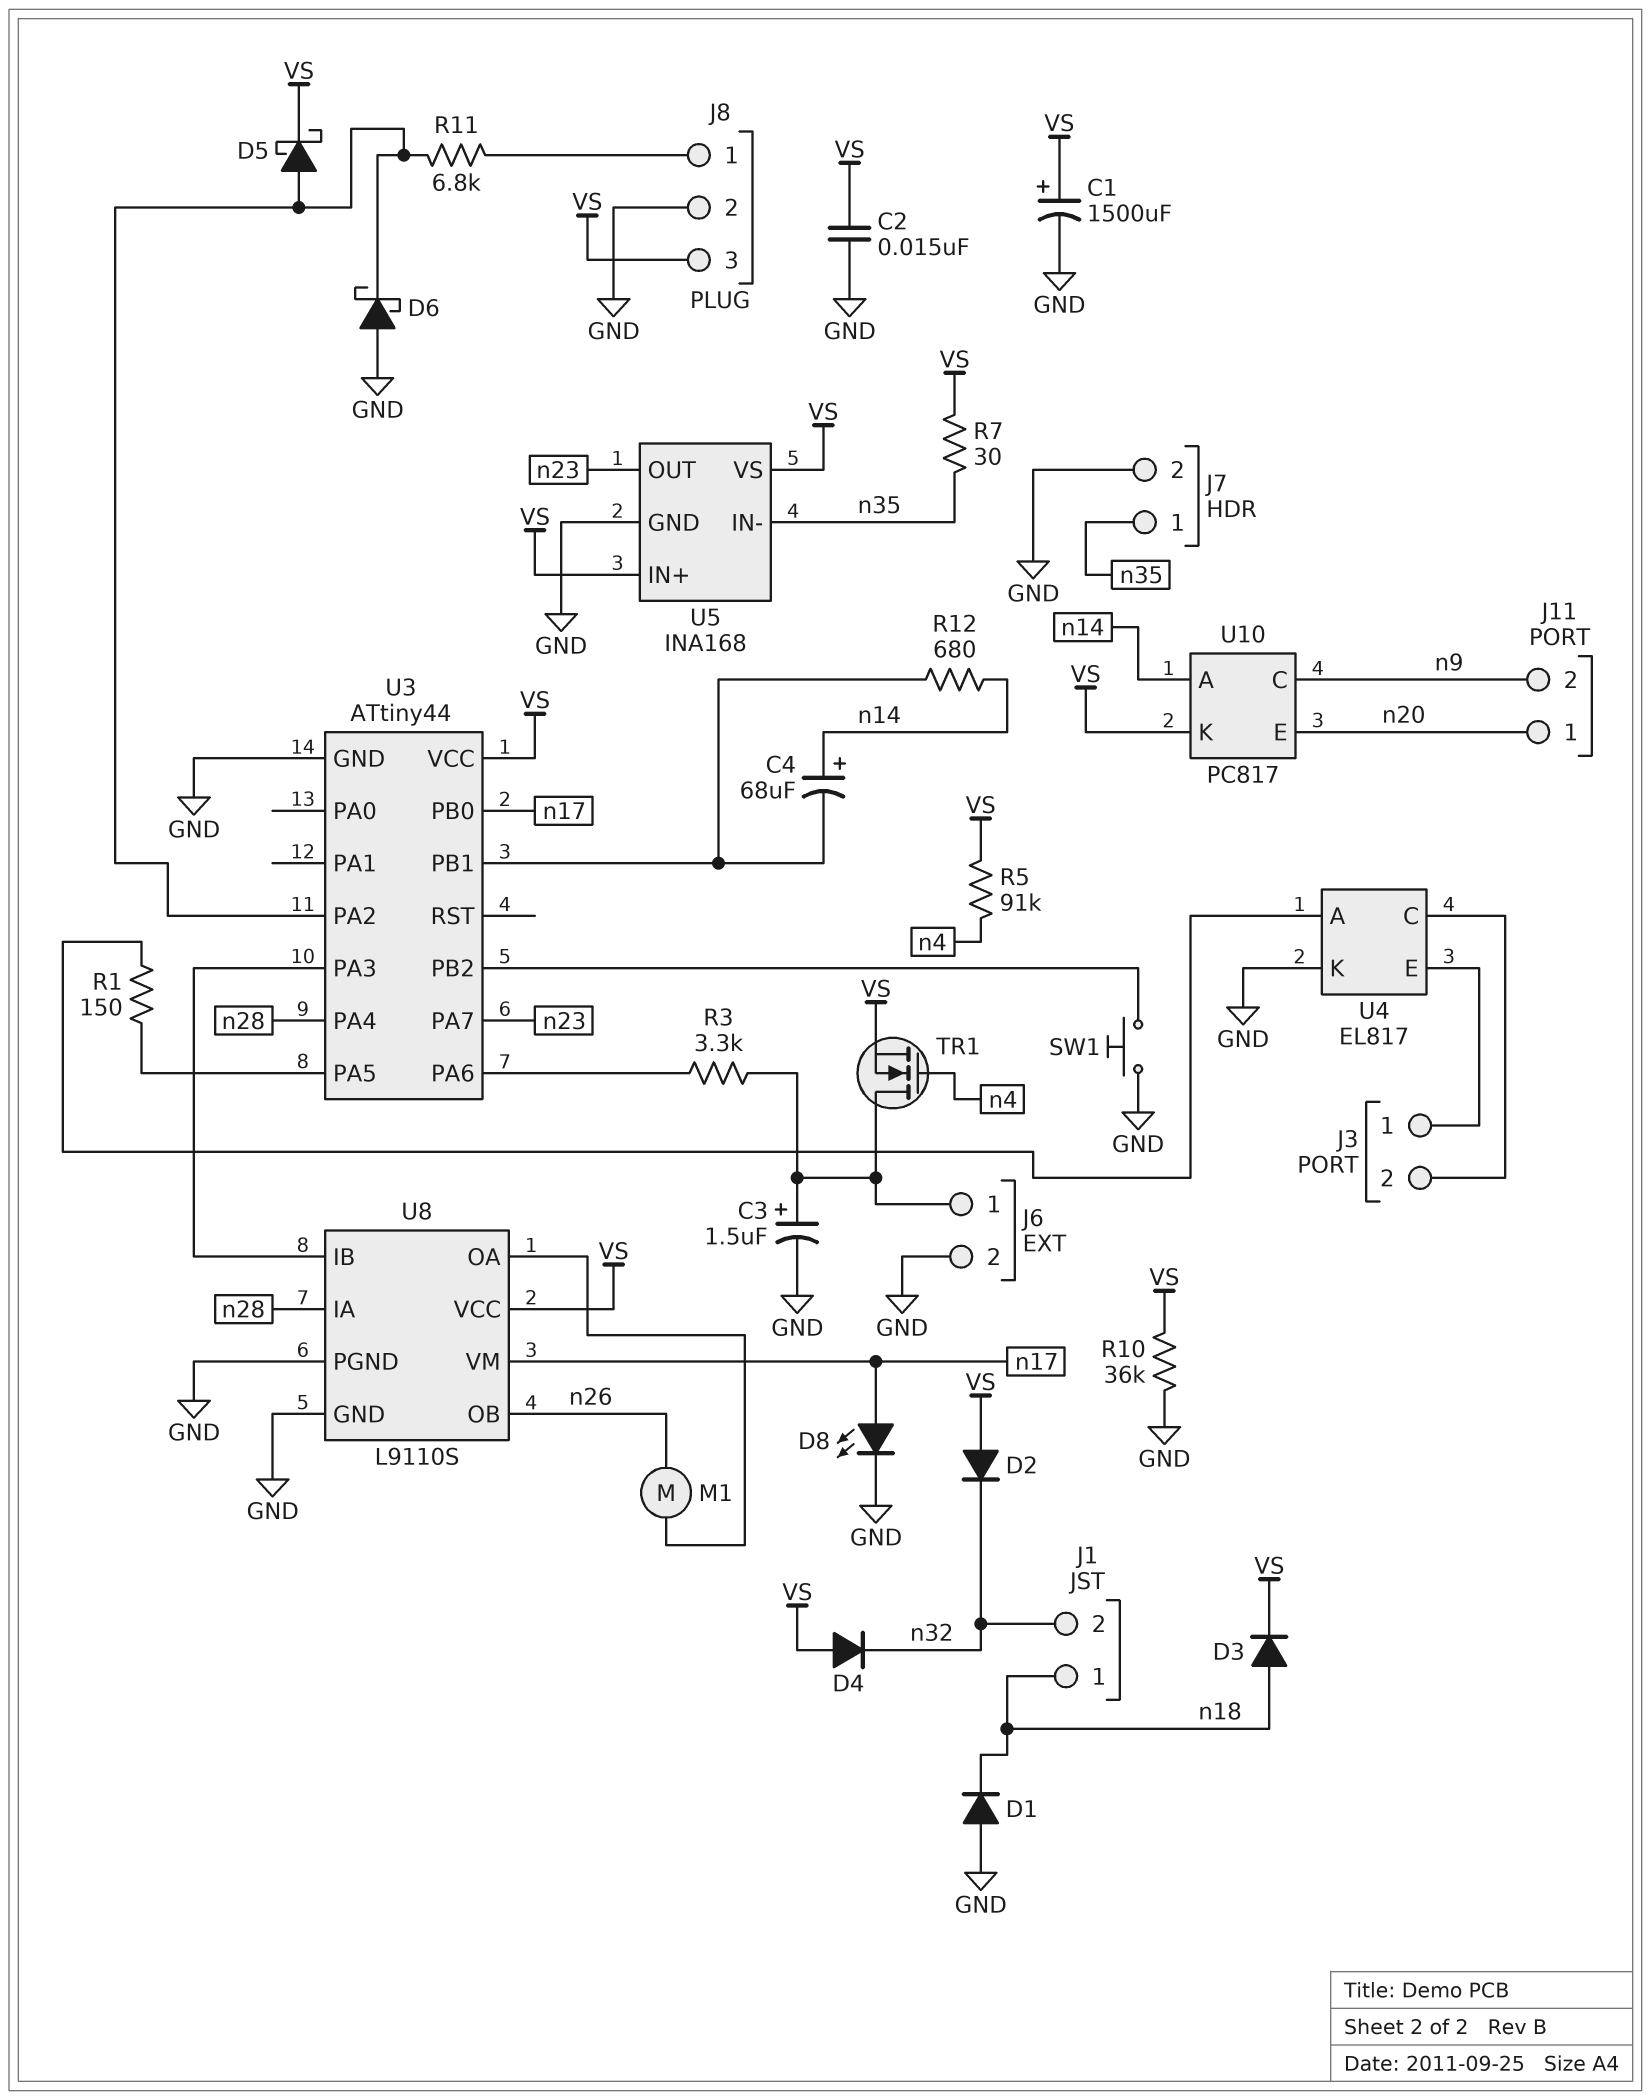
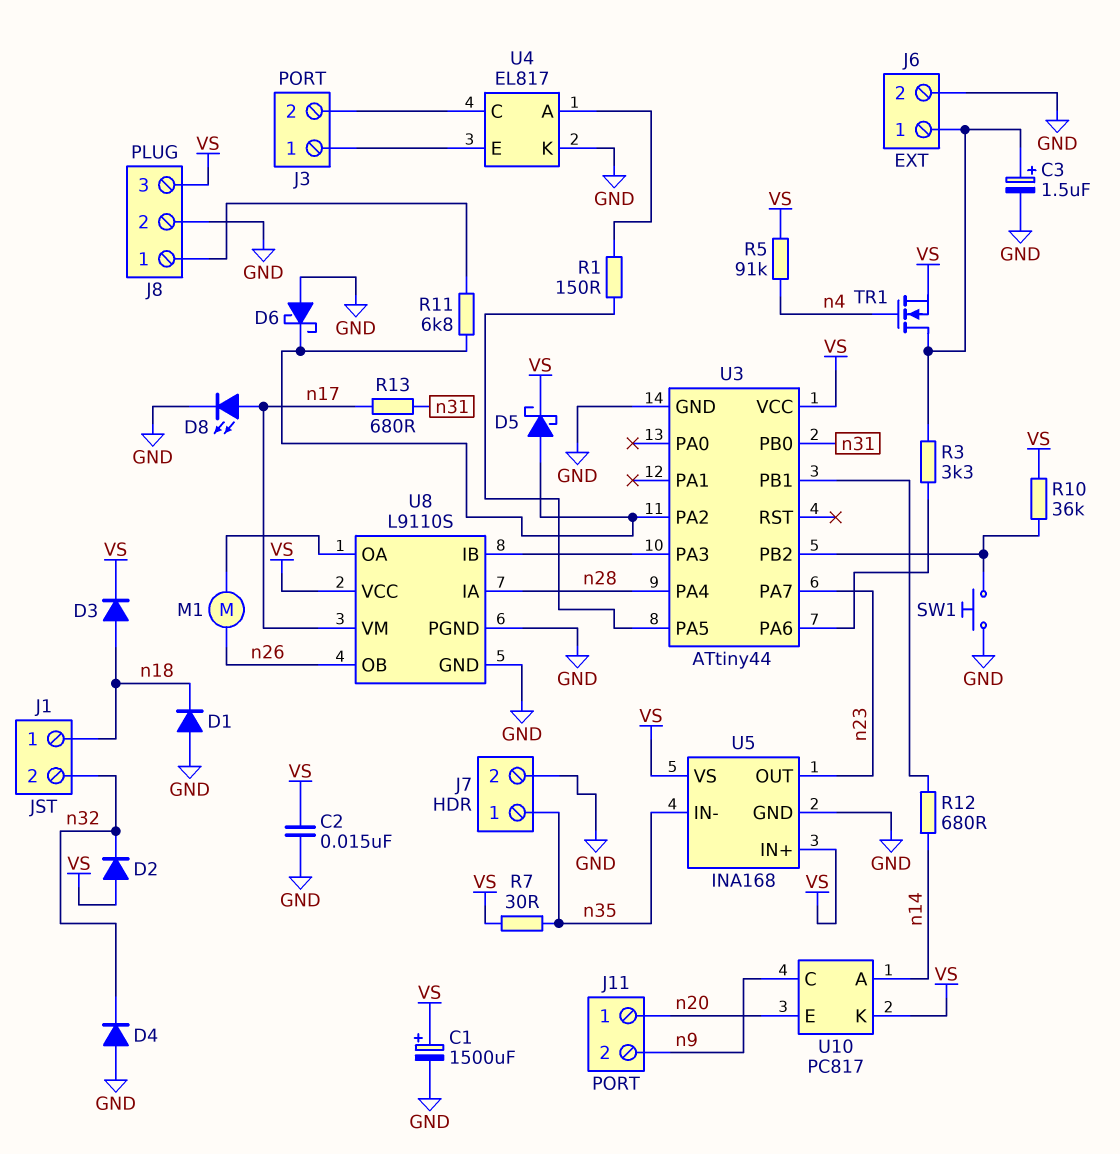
C4: 68uF (plus n14, minus U3/PB1) -> none
D4: diode (A VS, K n32) -> diode (A GND, K n32)
R10: 36k (GND, VS) -> 36k (U3/PB2, VS)
R13: none -> 680 (n17, n31)
U3 pin PB0: n17 -> n31

